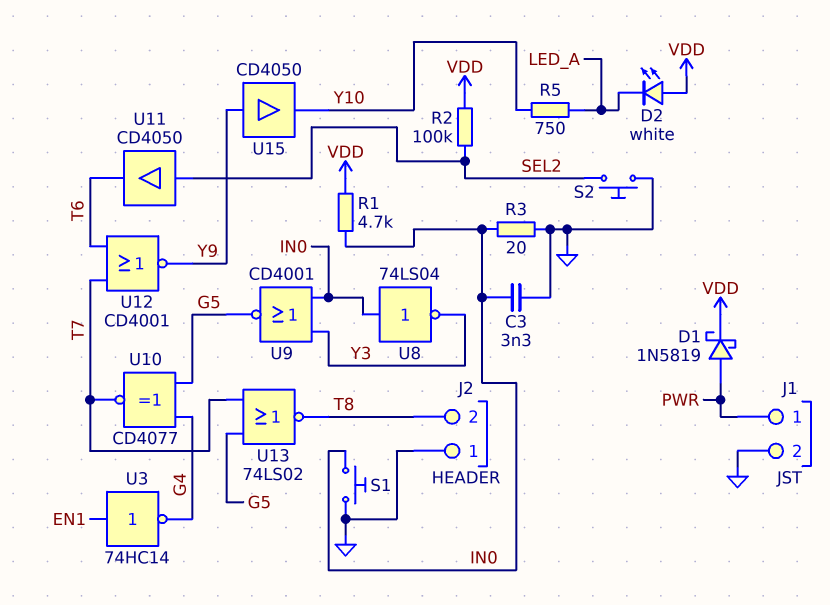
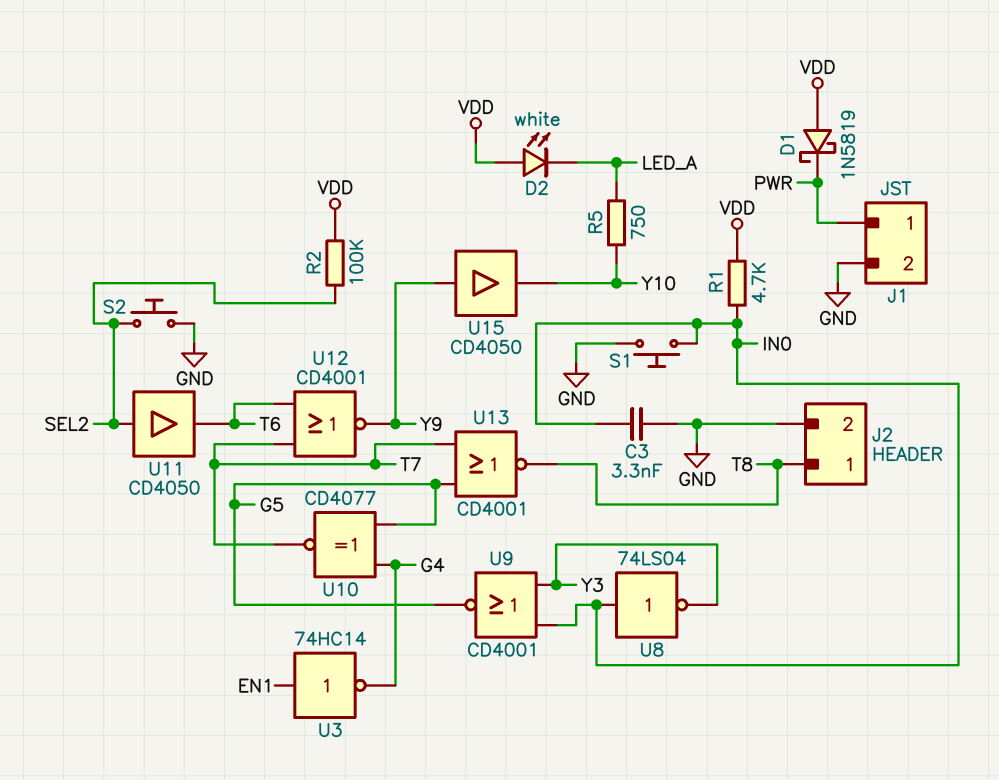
D1: schottky 1N5819 (A PWR, K VDD) -> schottky 1N5819 (A VDD, K PWR)
J2 pin 1: GND -> T8
J2 pin 2: T8 -> GND
R3: 20 (GND, IN0) -> none
U13: NOR 74LS02 (in G5, in T7, out T8) -> NOR CD4001 (in G5, in T7, out T8)

